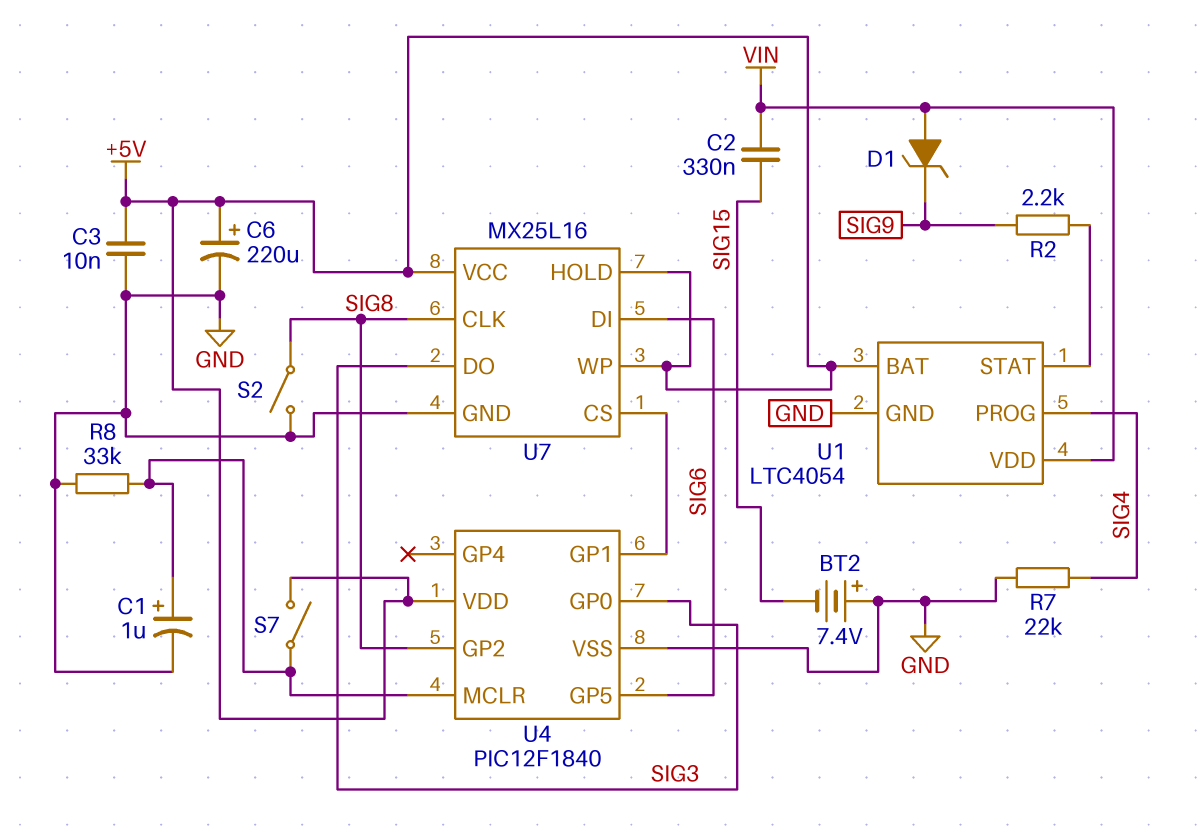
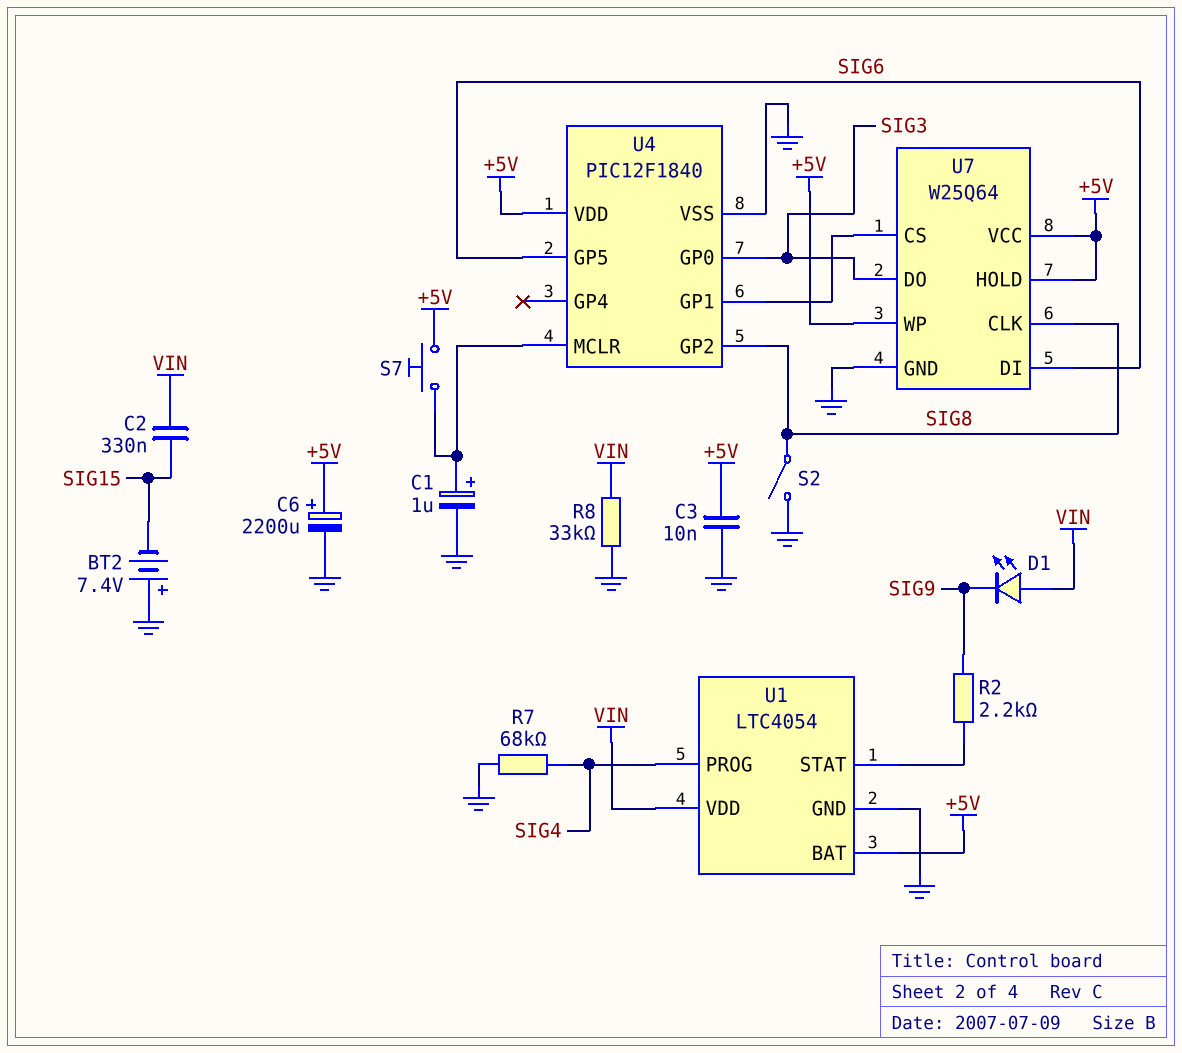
C6: 220uF (plus +5V, minus GND) -> 2200uF (plus +5V, minus GND)
D1: zener (A VIN, K SIG9) -> LED (A VIN, K SIG9)
R7: 22k (GND, SIG4) -> 68k (GND, SIG4)
R8: 33k (GND, U4/MCLR) -> 33k (GND, VIN)
S7: switch (+5V, U4/MCLR) -> button (+5V, U4/MCLR)
U7: MX25L16 -> W25Q64

